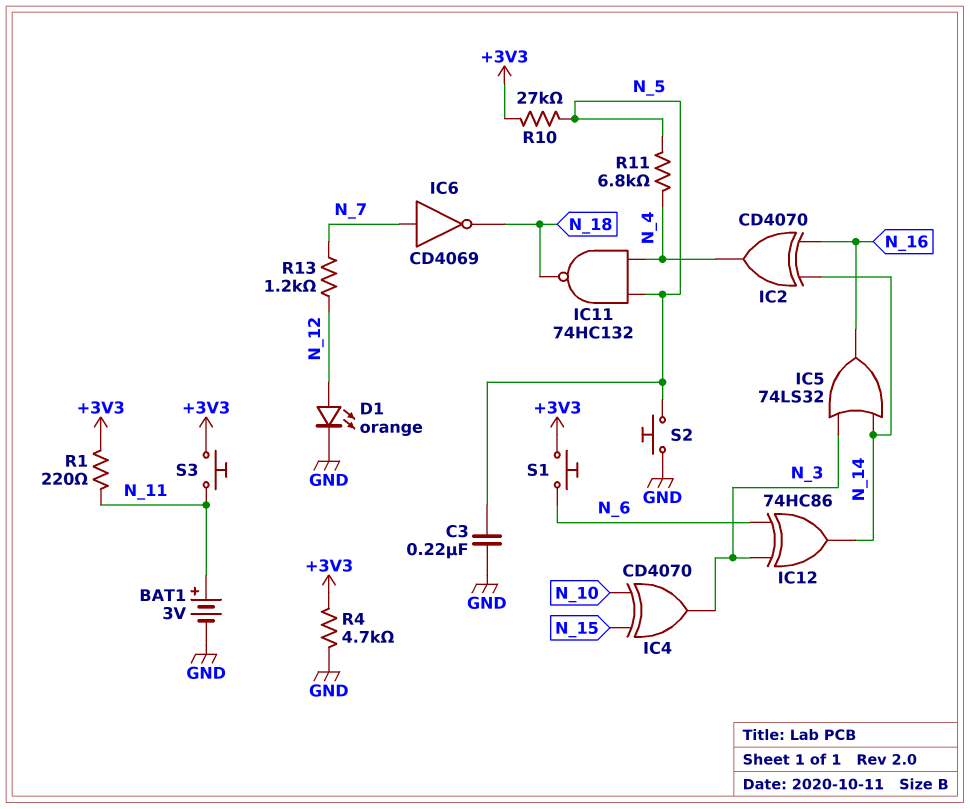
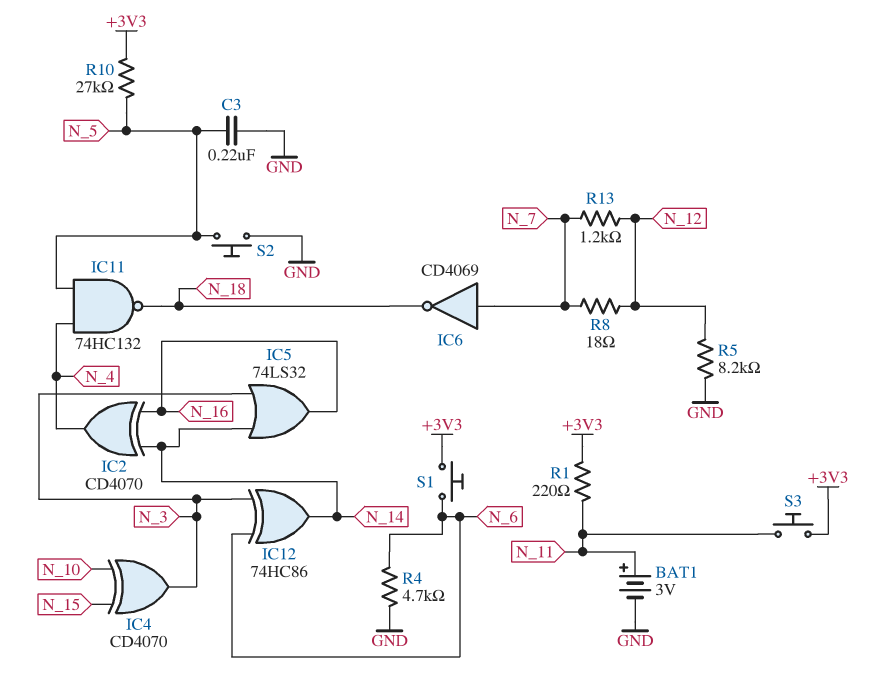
D1: LED orange (A N_12, K GND) -> none
R4: 4.7k (+3V3, GND) -> 4.7k (GND, N_6)
R5: none -> 8.2k (GND, N_12)
R8: none -> 18 (N_7, N_12)
R11: 6.8k (N_4, N_5) -> none

